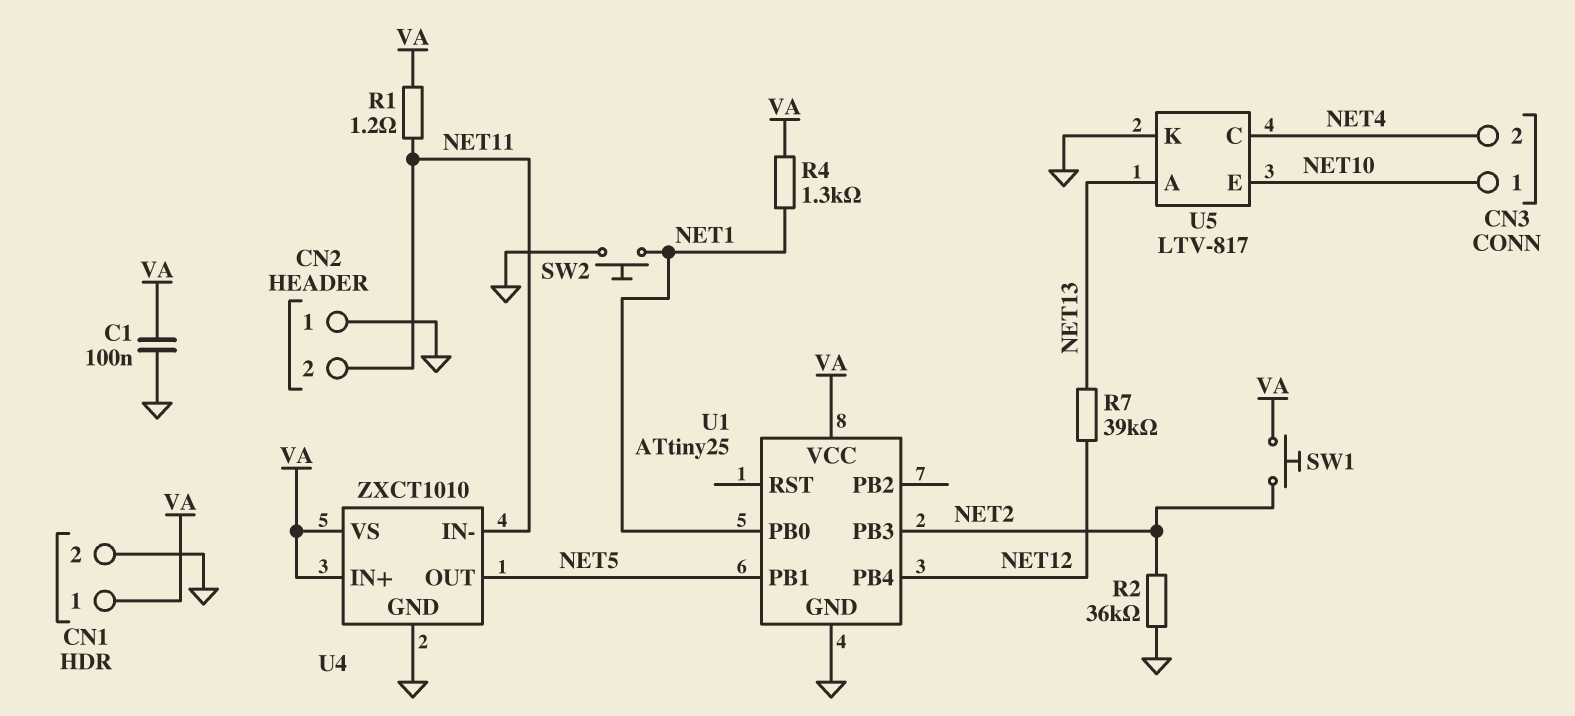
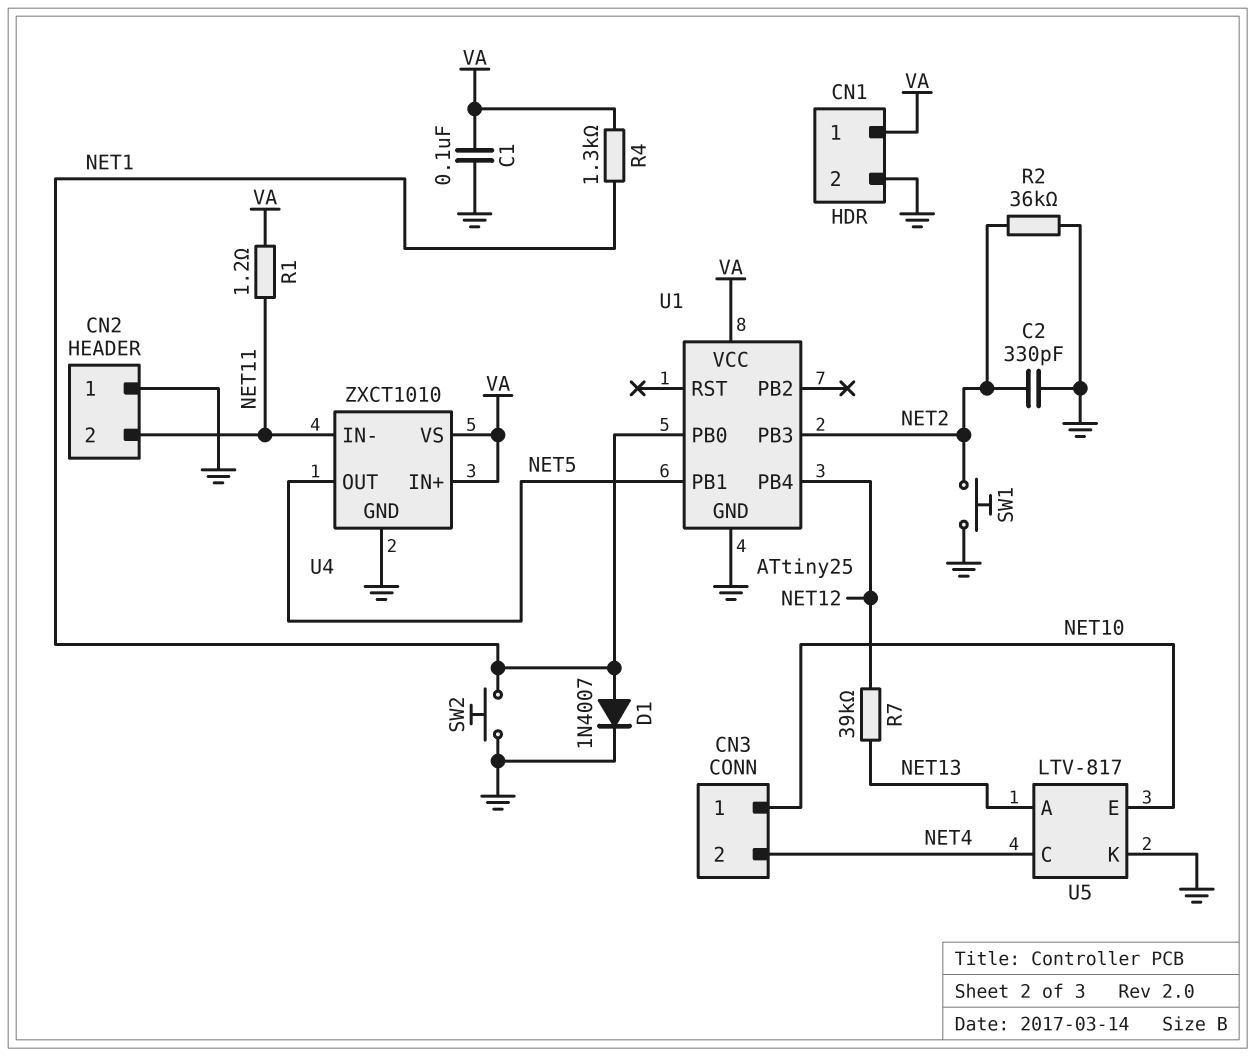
C2: none -> 330pF (GND, NET2)
D1: none -> diode 1N4007 (A NET1, K GND)
SW1: button (NET2, VA) -> button (GND, NET2)

